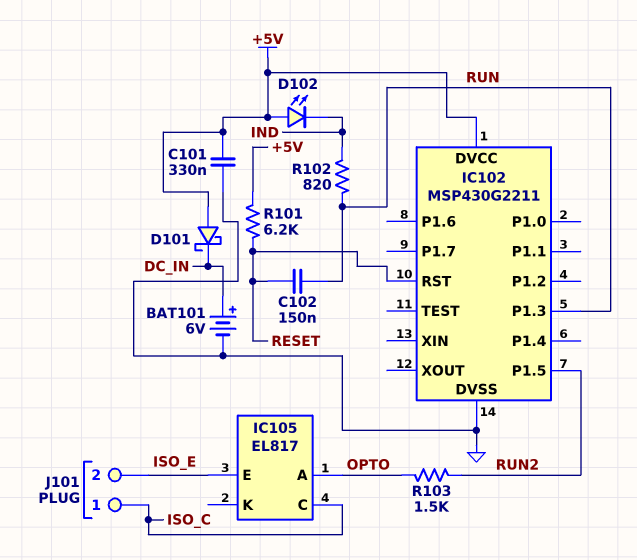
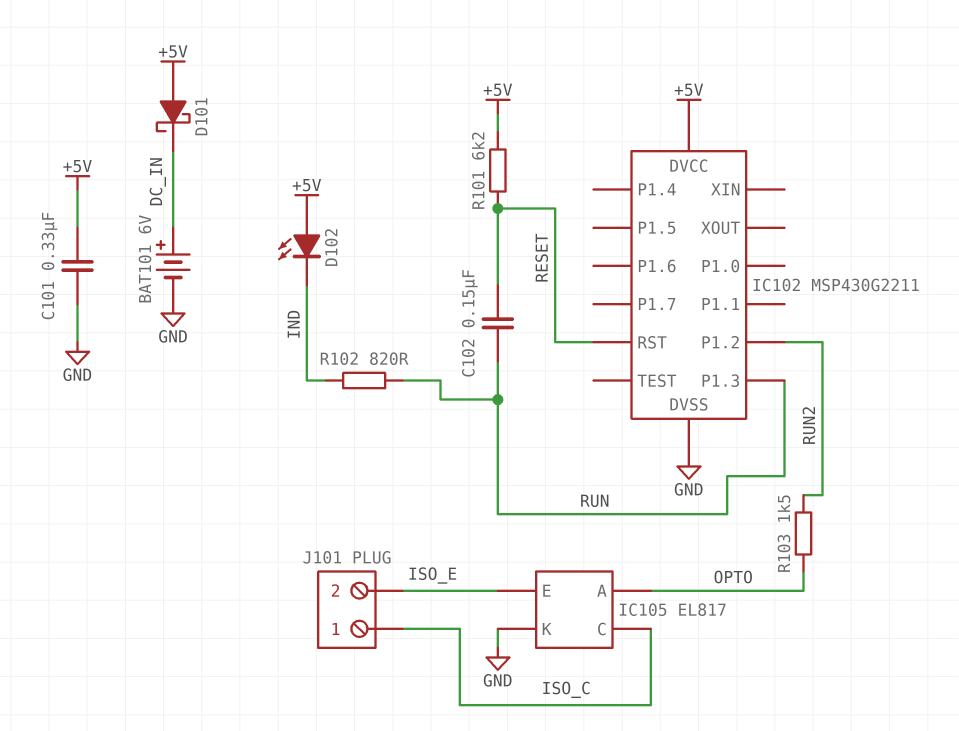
IC102 pin P1.2: none -> RUN2
IC102 pin P1.5: RUN2 -> none
IC105 pin K: none -> GND

